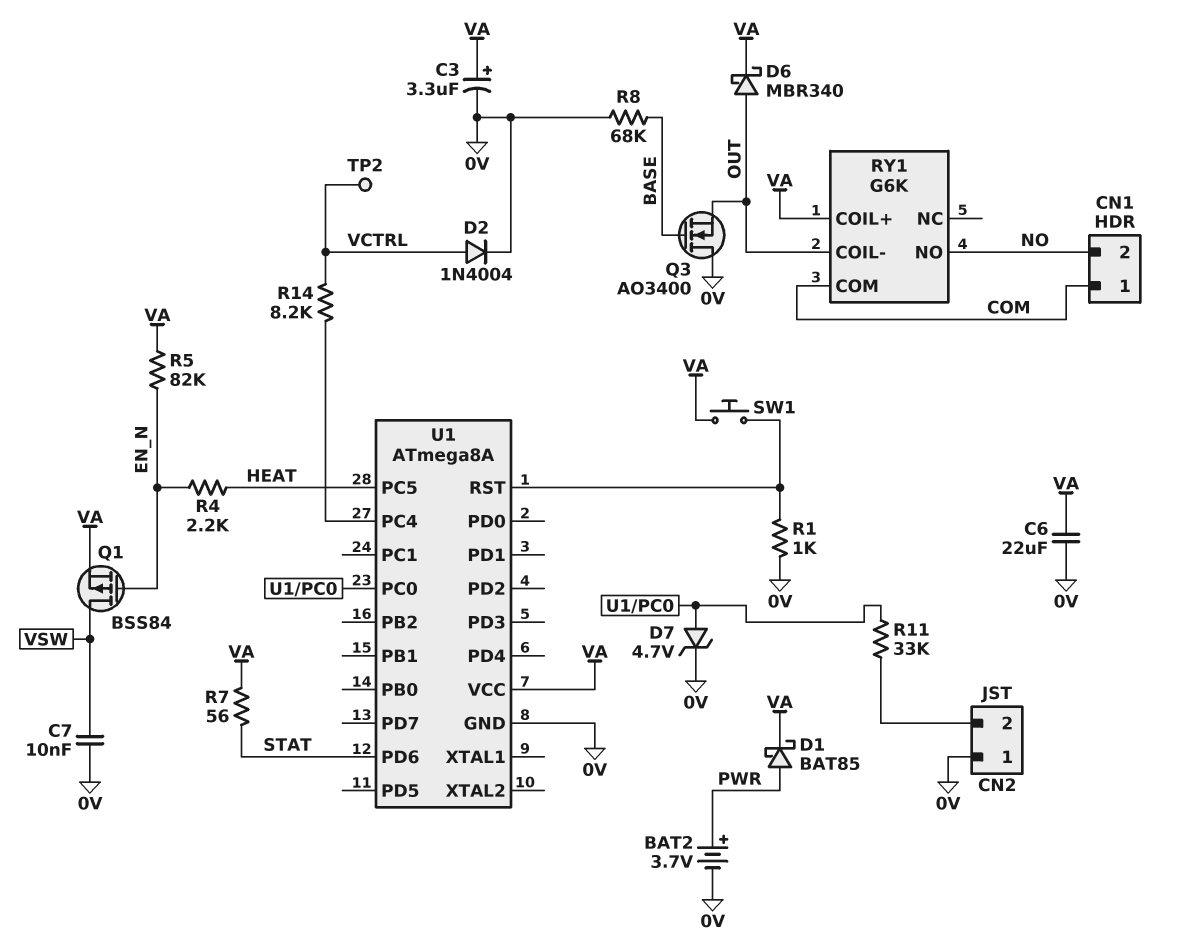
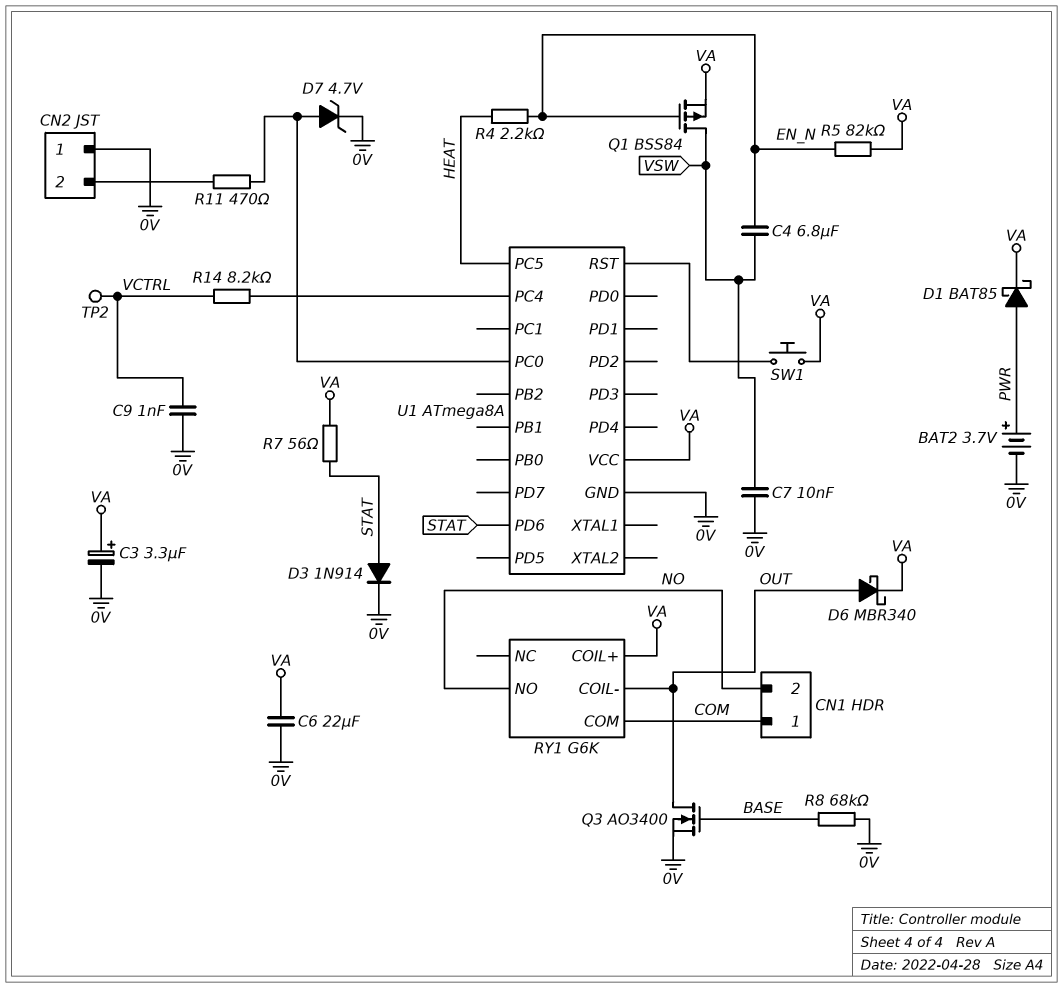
C4: none -> 6.8uF (EN_N, VSW)
C9: none -> 1nF (0V, VCTRL)
D2: diode 1N4004 (A VCTRL, K 0V) -> none
D3: none -> diode 1N914 (A STAT, K 0V)
Q3: NMOS AO3400 (G BASE, D 0V, S OUT) -> NMOS AO3400 (G BASE, D OUT, S 0V)
R1: 1k (0V, U1/RST) -> none
R11: 33k (CN2/2, U1/PC0) -> 470 (CN2/2, U1/PC0)

